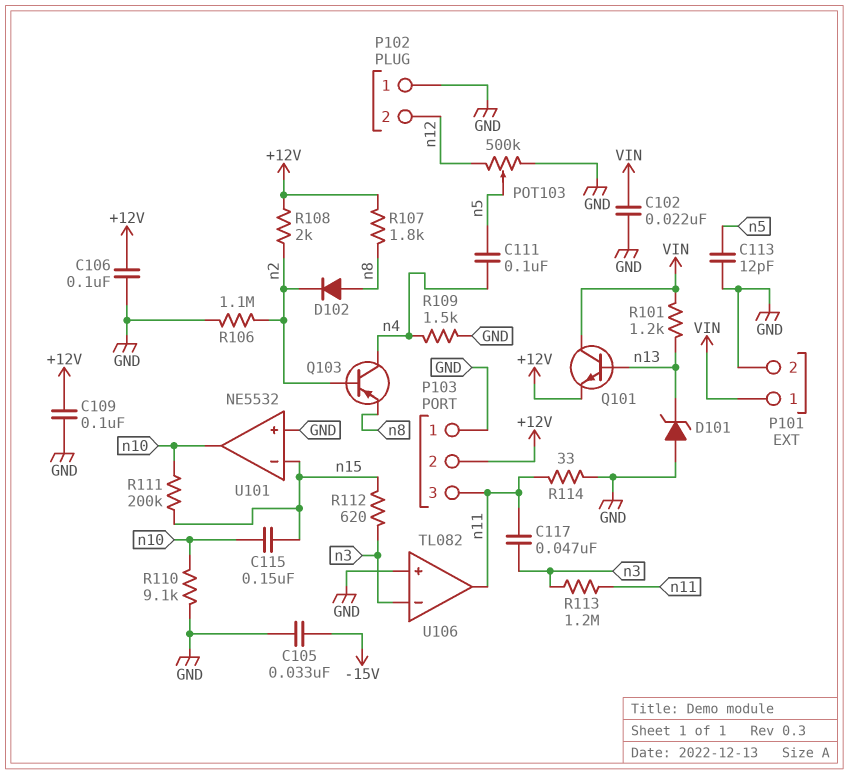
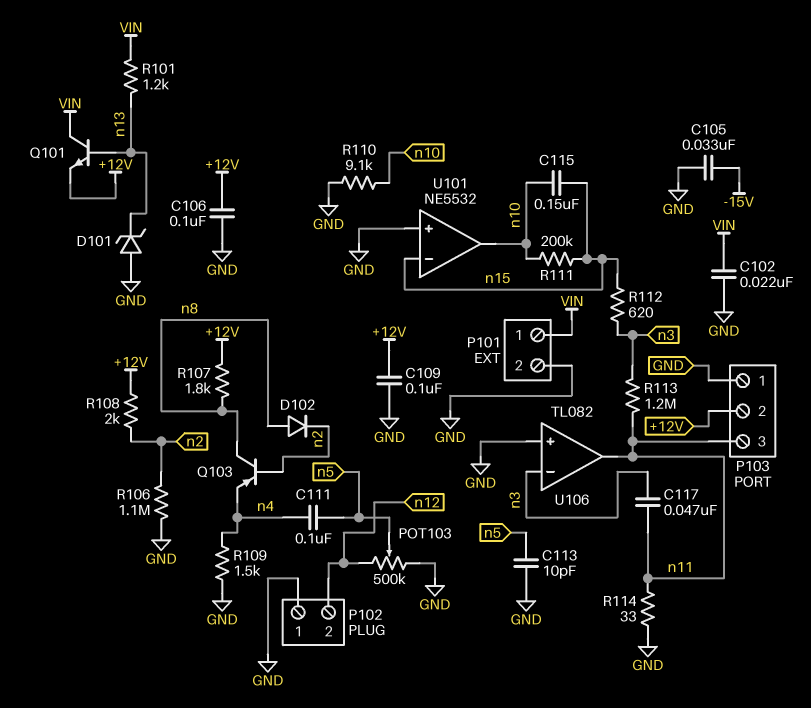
C113: 12pF (GND, n5) -> 10pF (GND, n5)
Q103: PNP (B n2, C n4, E n8) -> PNP (B n2, C n8, E n4)

